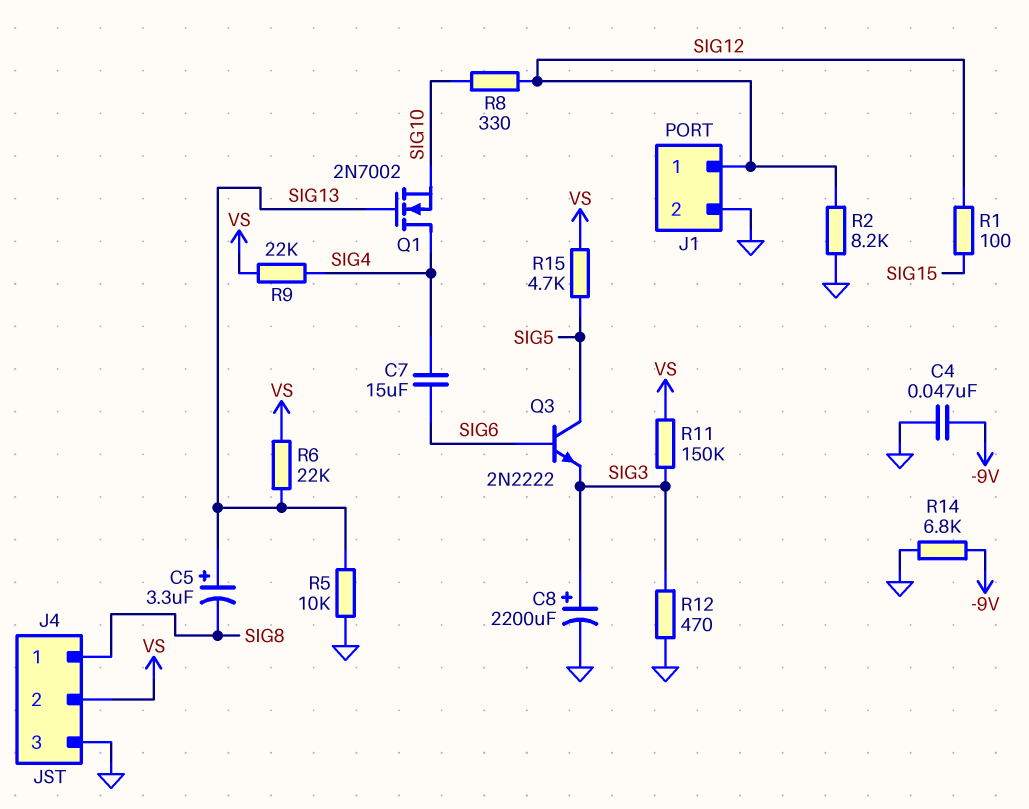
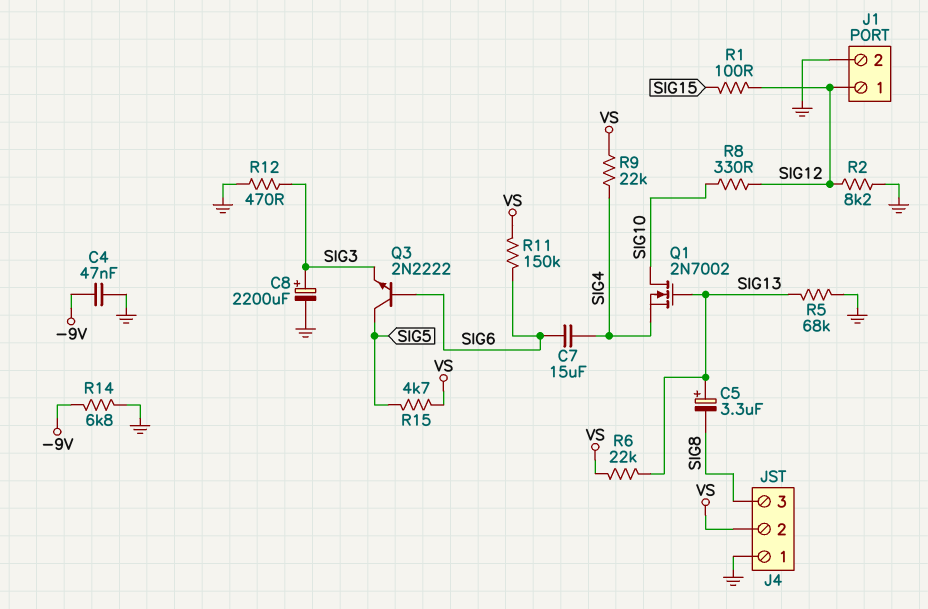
J4 pin 1: SIG8 -> GND
J4 pin 3: GND -> SIG8
Q1: NMOS 2N7002 (G SIG13, D SIG4, S SIG10) -> NMOS 2N7002 (G SIG13, D SIG10, S SIG4)
R5: 10k (GND, SIG13) -> 68k (GND, SIG13)
R11: 150k (SIG3, VS) -> 150k (SIG6, VS)

